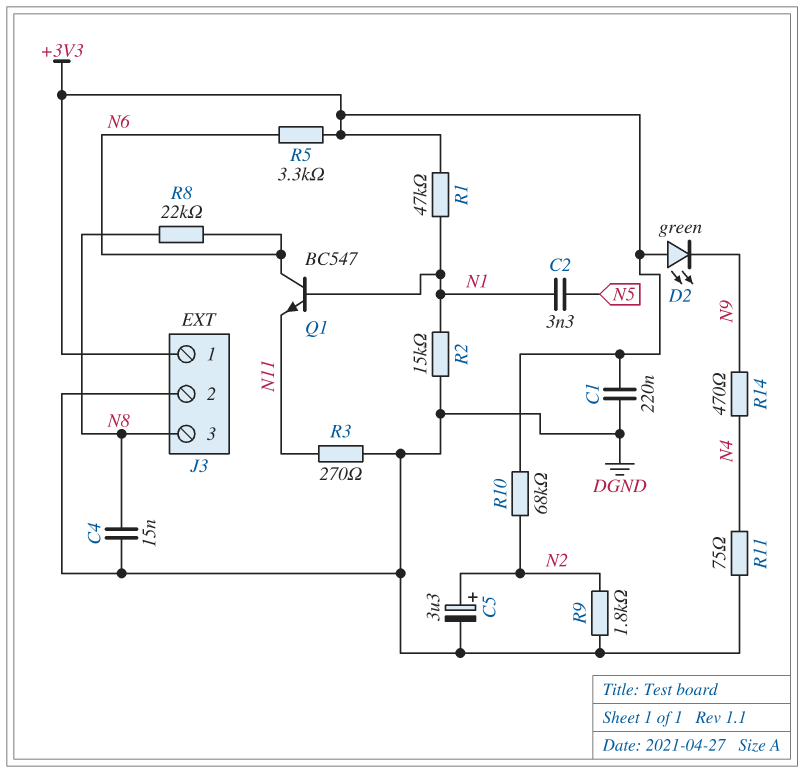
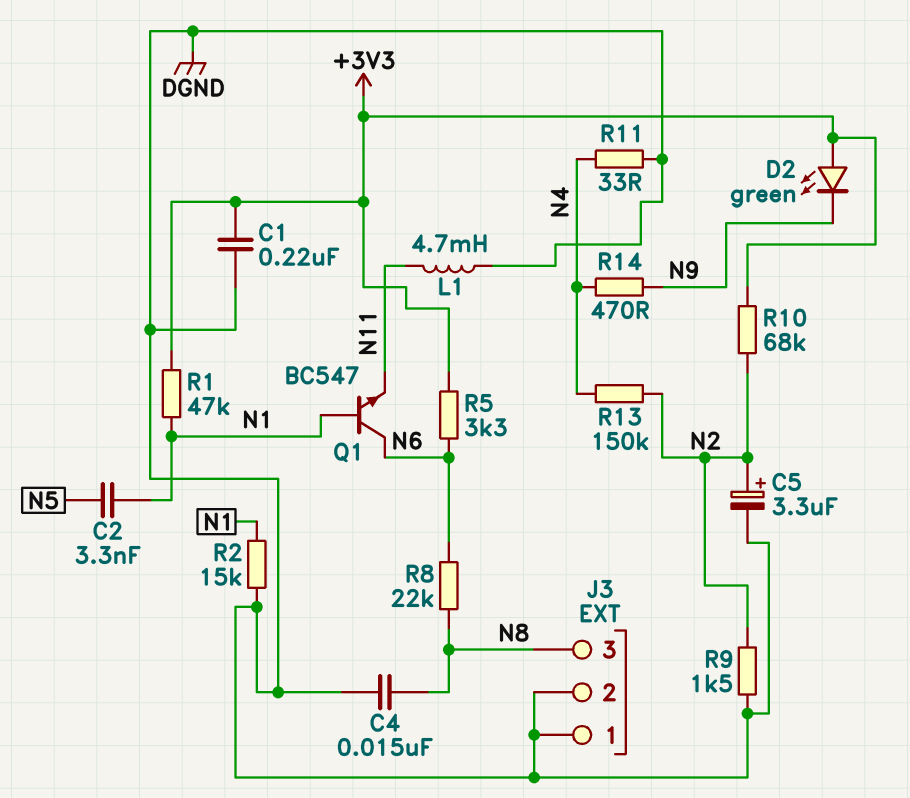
J3 pin 1: +3V3 -> DGND
L1: none -> 4.7mH (DGND, N11)
R3: 270 (DGND, N11) -> none
R9: 1.8k (DGND, N2) -> 1.5k (DGND, N2)
R11: 75 (DGND, N4) -> 33 (DGND, N4)
R13: none -> 150k (N2, N4)

